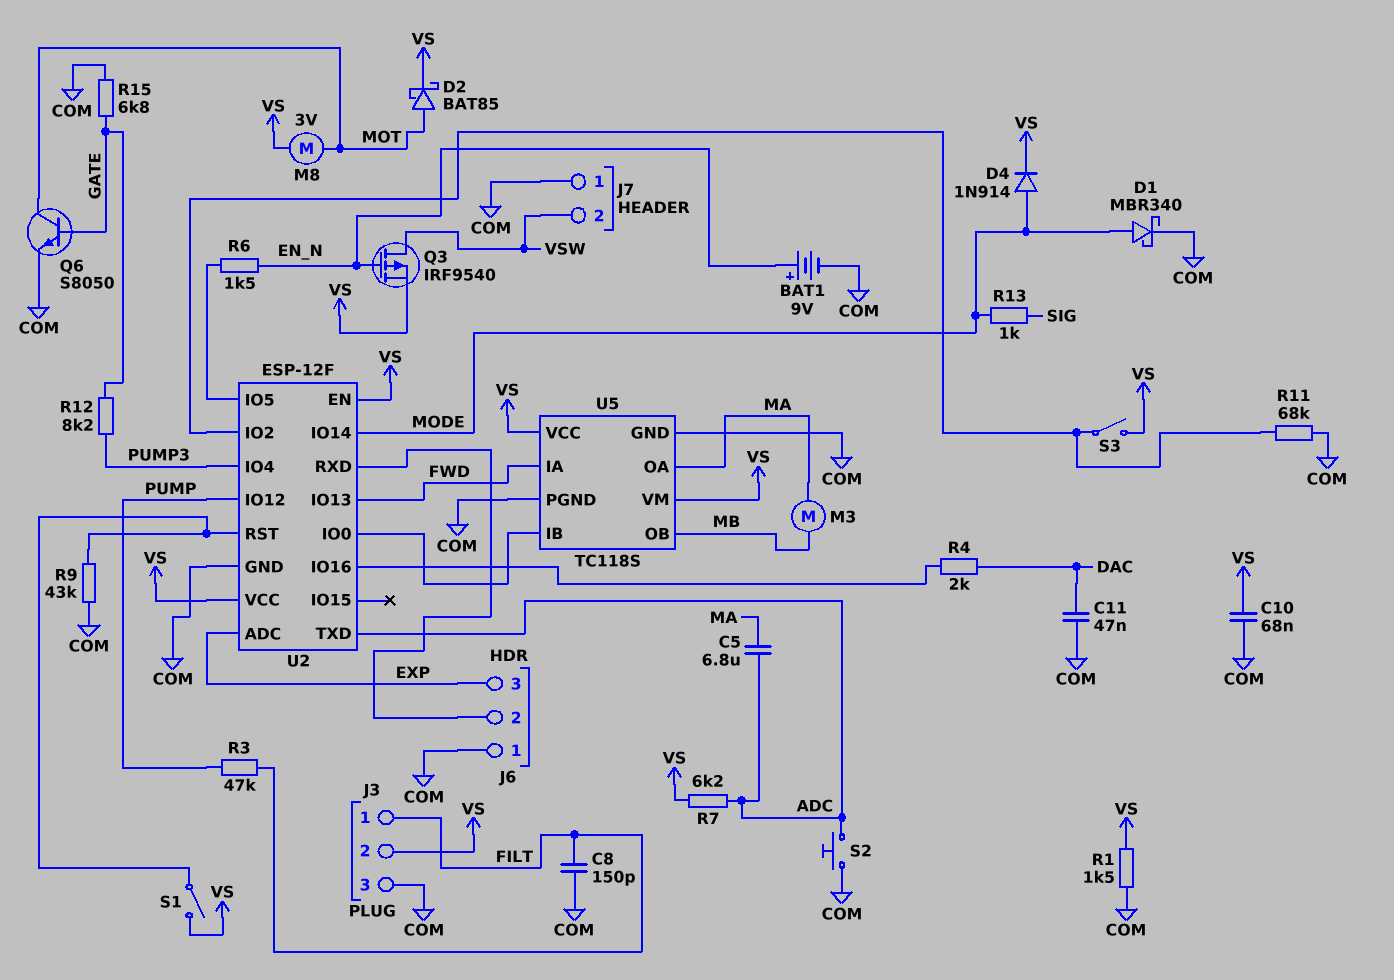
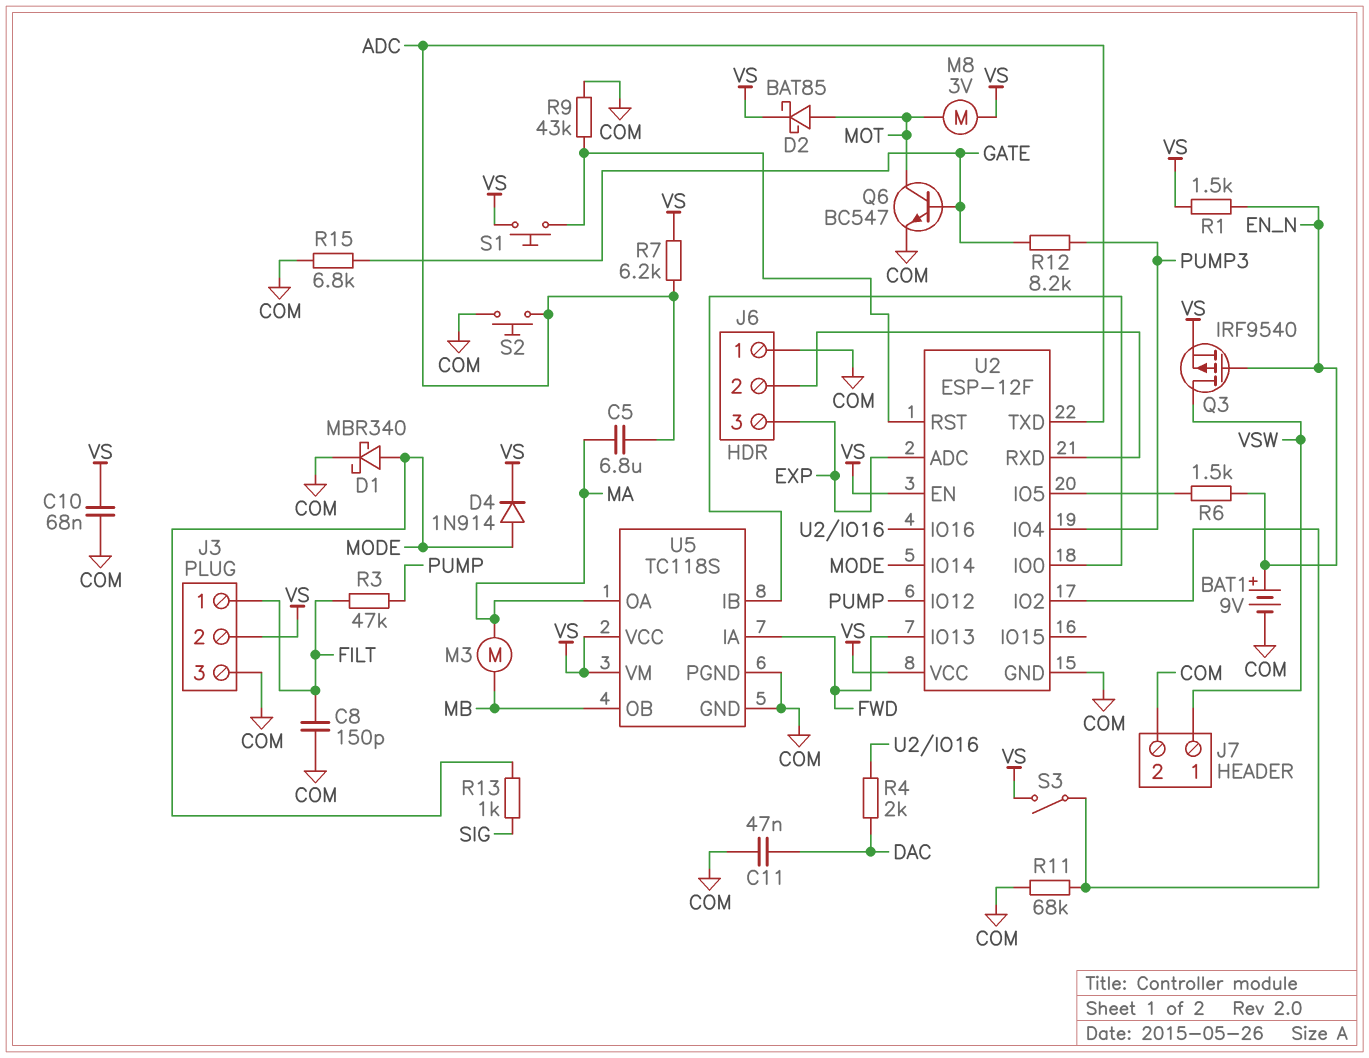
J7 pin 1: COM -> VSW
J7 pin 2: VSW -> COM
Q6: NPN S8050 (B GATE, C MOT, E COM) -> NPN BC547 (B GATE, C MOT, E COM)
R1: 1.5k (COM, VS) -> 1.5k (EN_N, VS)
S1: switch (U2/RST, VS) -> button (U2/RST, VS)

